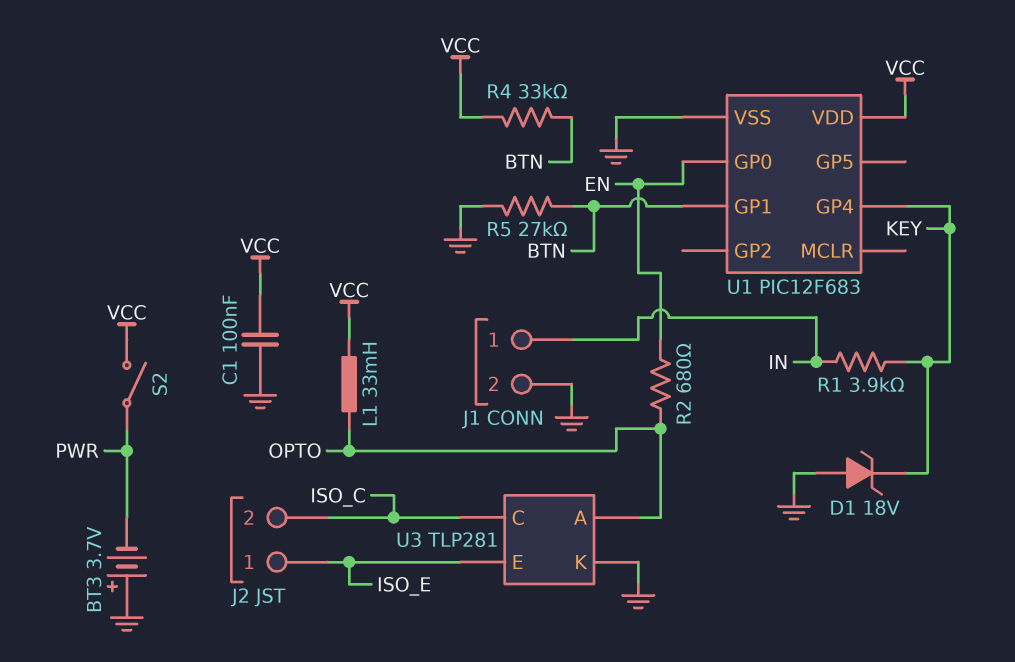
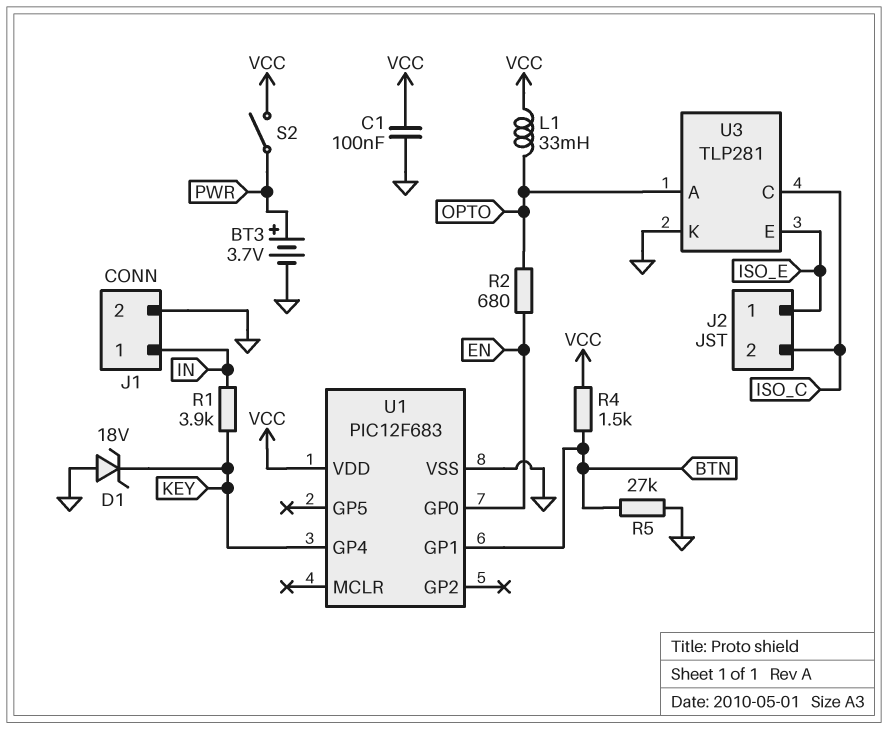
BT3: 3.7V (plus GND, minus PWR) -> 3.7V (plus PWR, minus GND)
R4: 33k (BTN, VCC) -> 1.5k (BTN, VCC)

